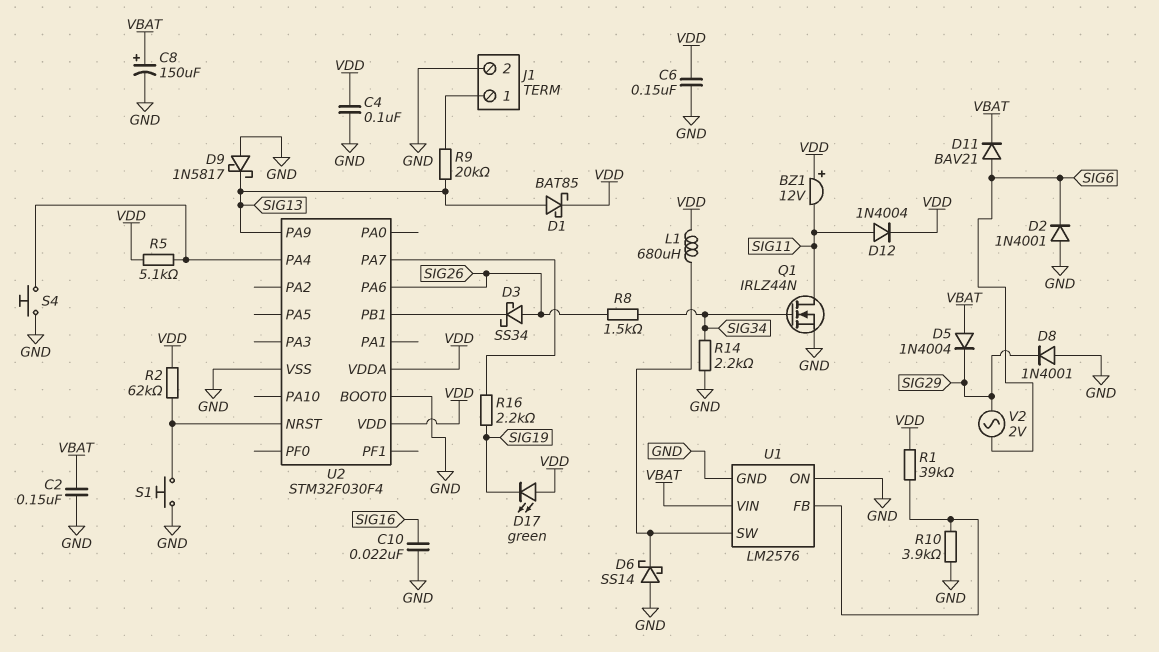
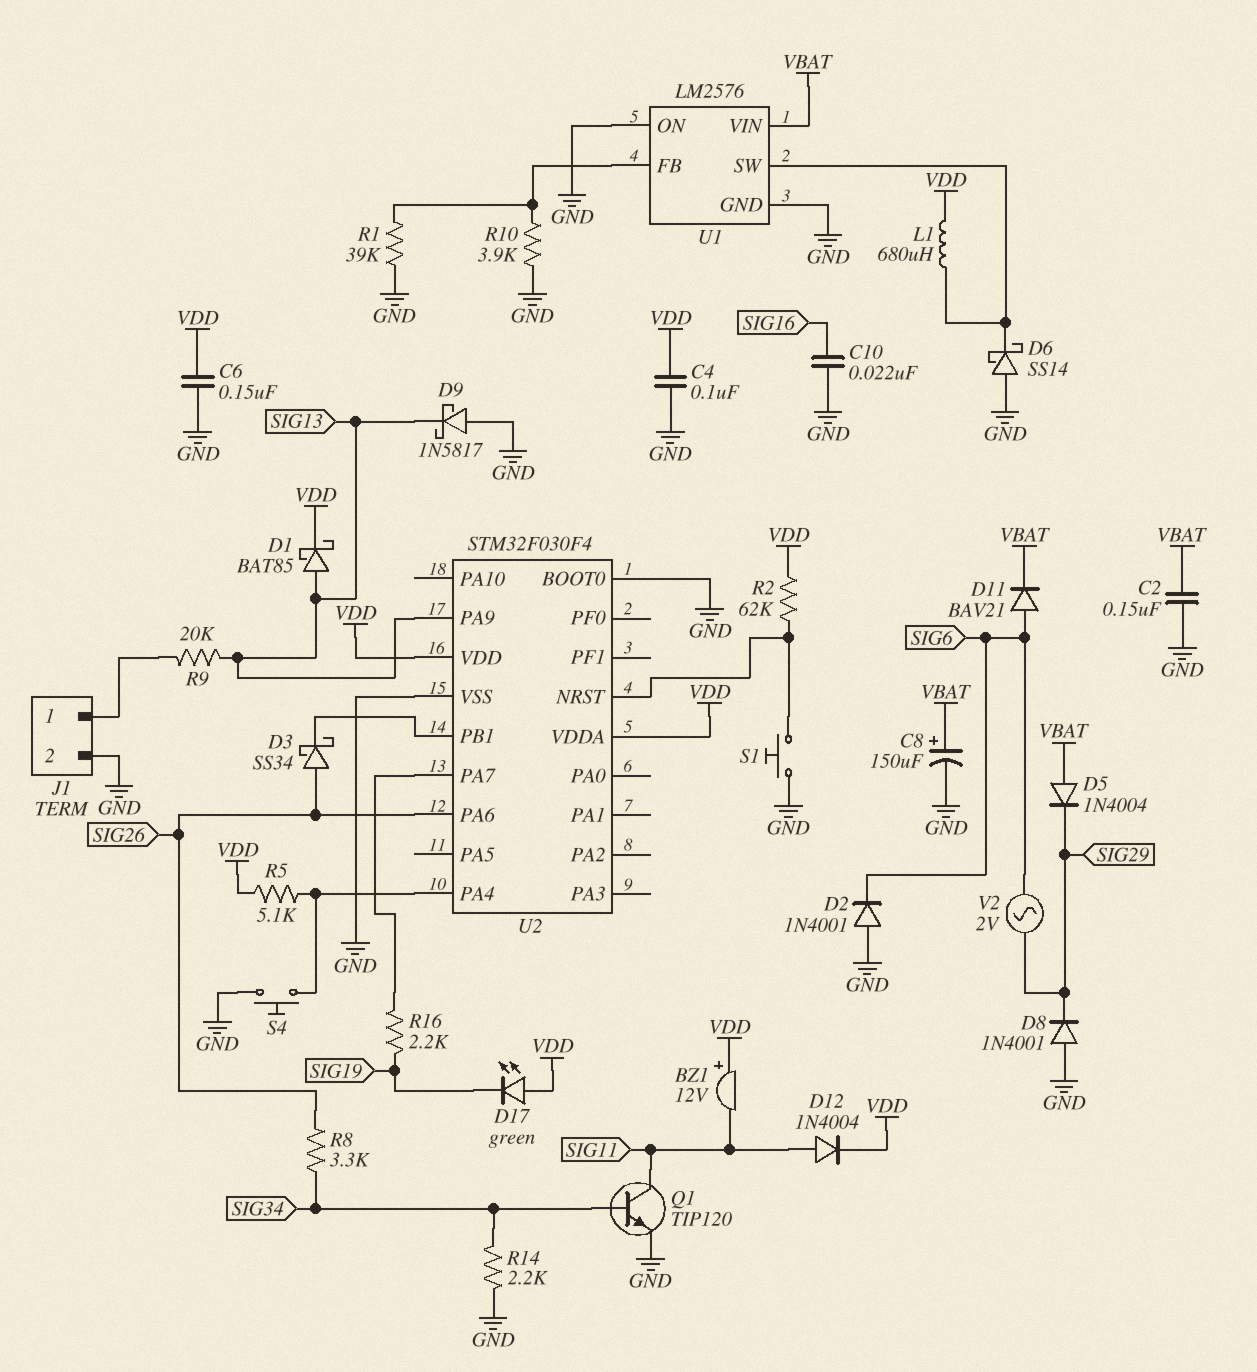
Q1: NMOS IRLZ44N (G SIG34, D SIG11, S GND) -> NPN TIP120 (B SIG34, C SIG11, E GND)
R1: 39k (U1/FB, VDD) -> 39k (GND, U1/FB)
R8: 1.5k (SIG26, SIG34) -> 3.3k (SIG26, SIG34)

